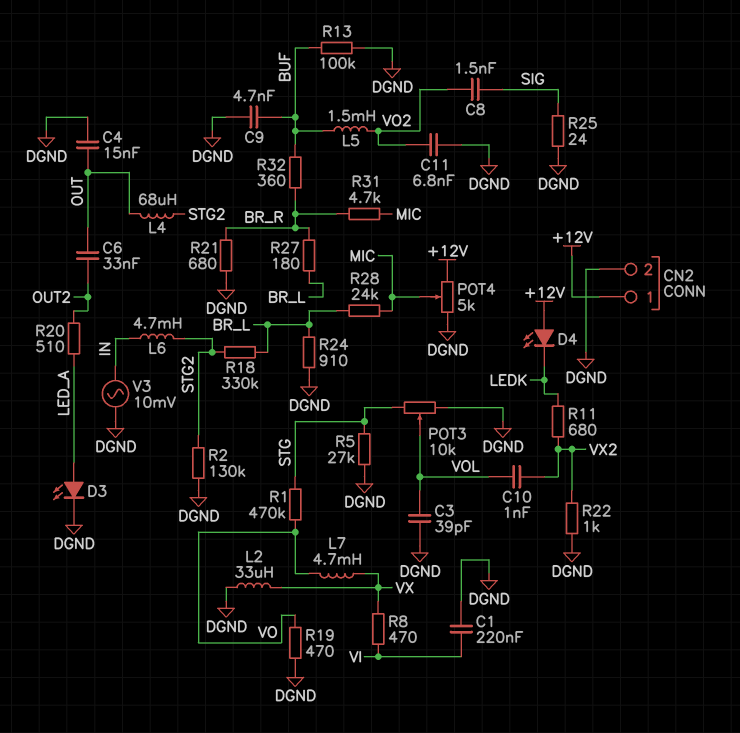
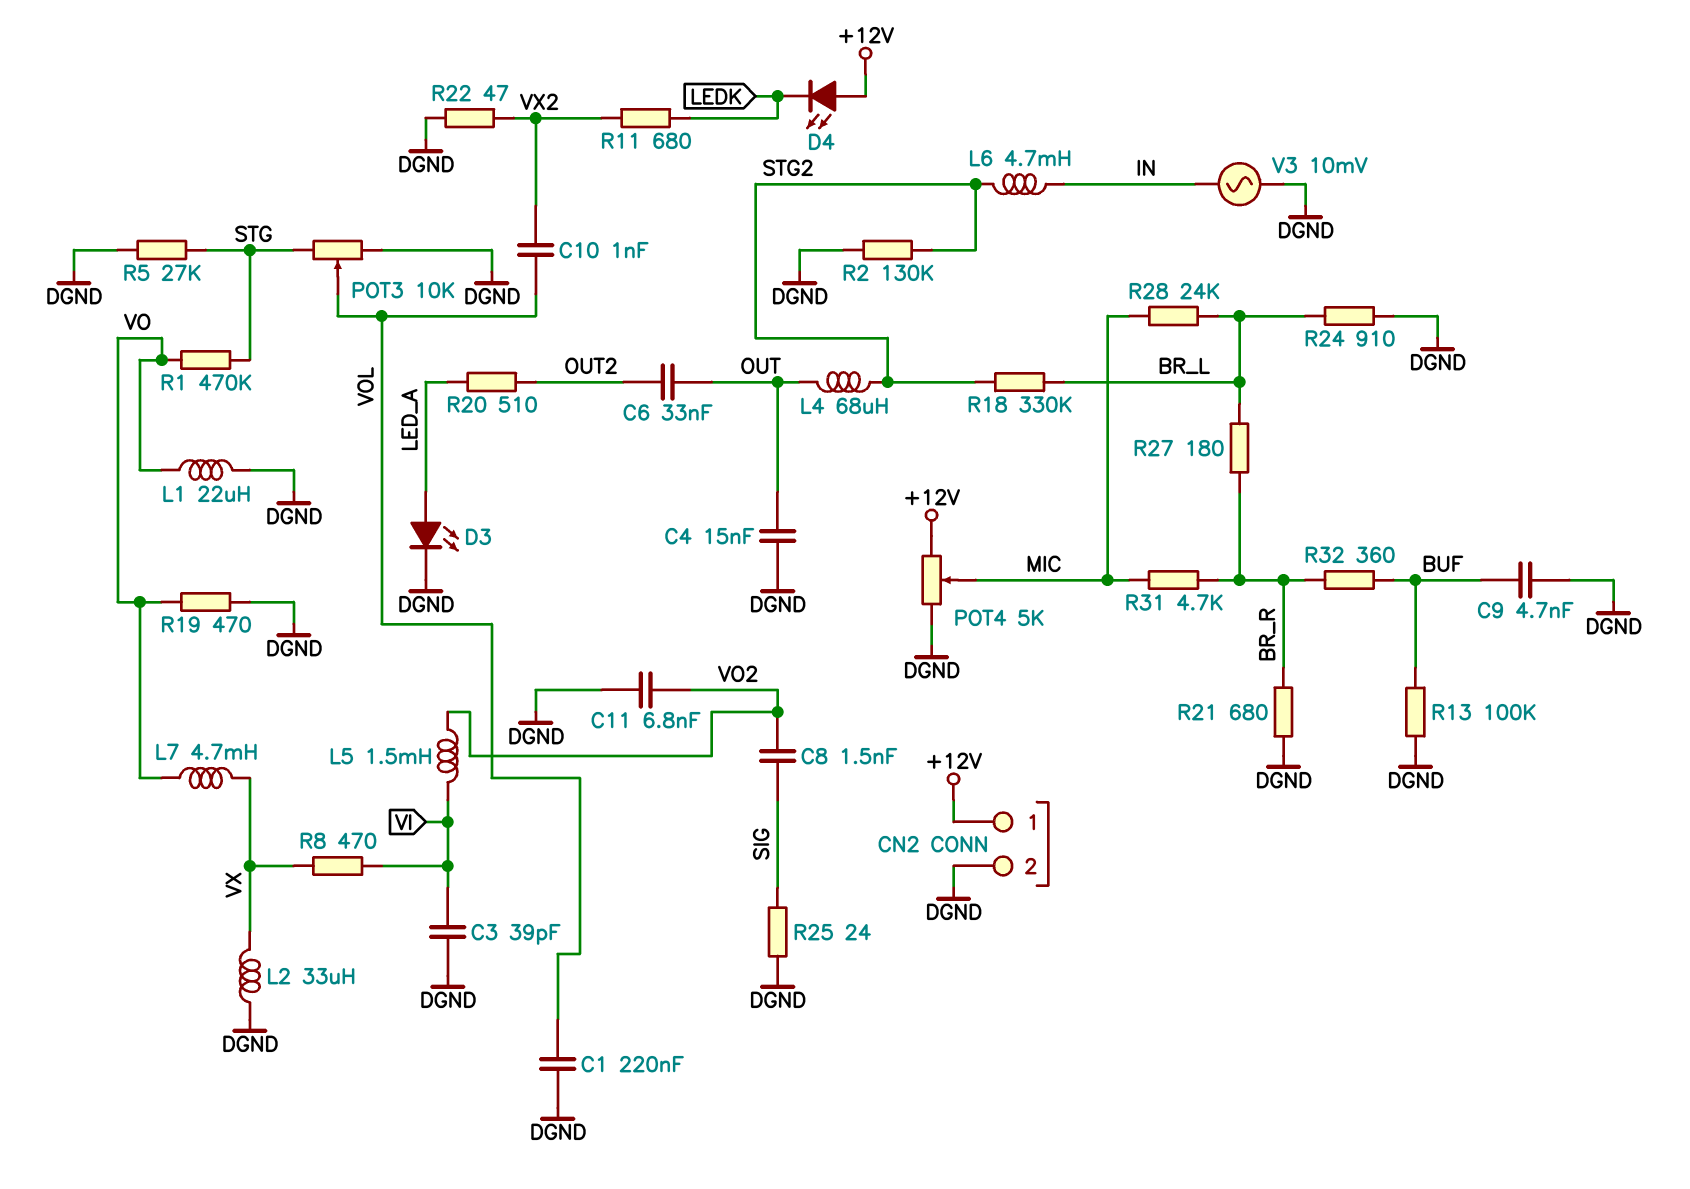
C1: 220nF (DGND, VI) -> 220nF (DGND, VOL)
C3: 39pF (DGND, VOL) -> 39pF (DGND, VI)
L1: none -> 22uH (DGND, VO)
L5: 1.5mH (BUF, VO2) -> 1.5mH (VI, VO2)
R22: 1k (DGND, VX2) -> 47 (DGND, VX2)

